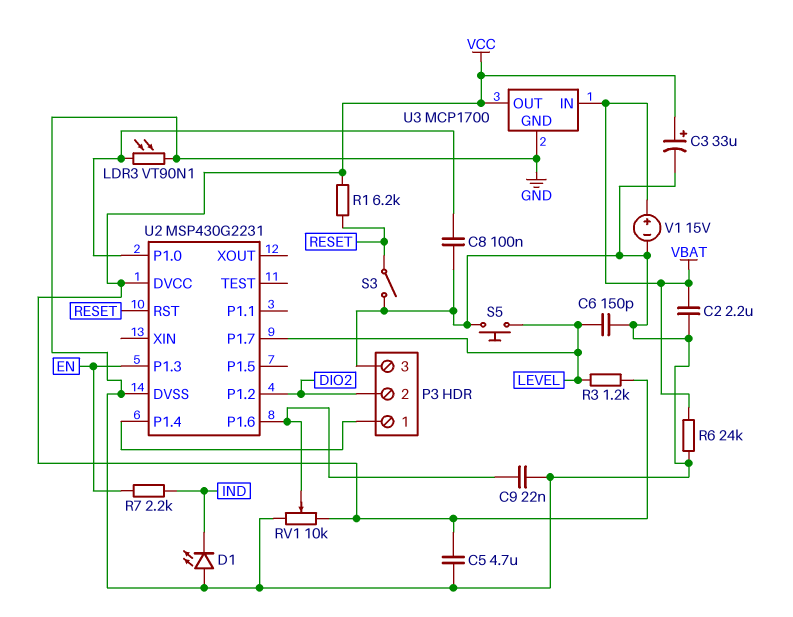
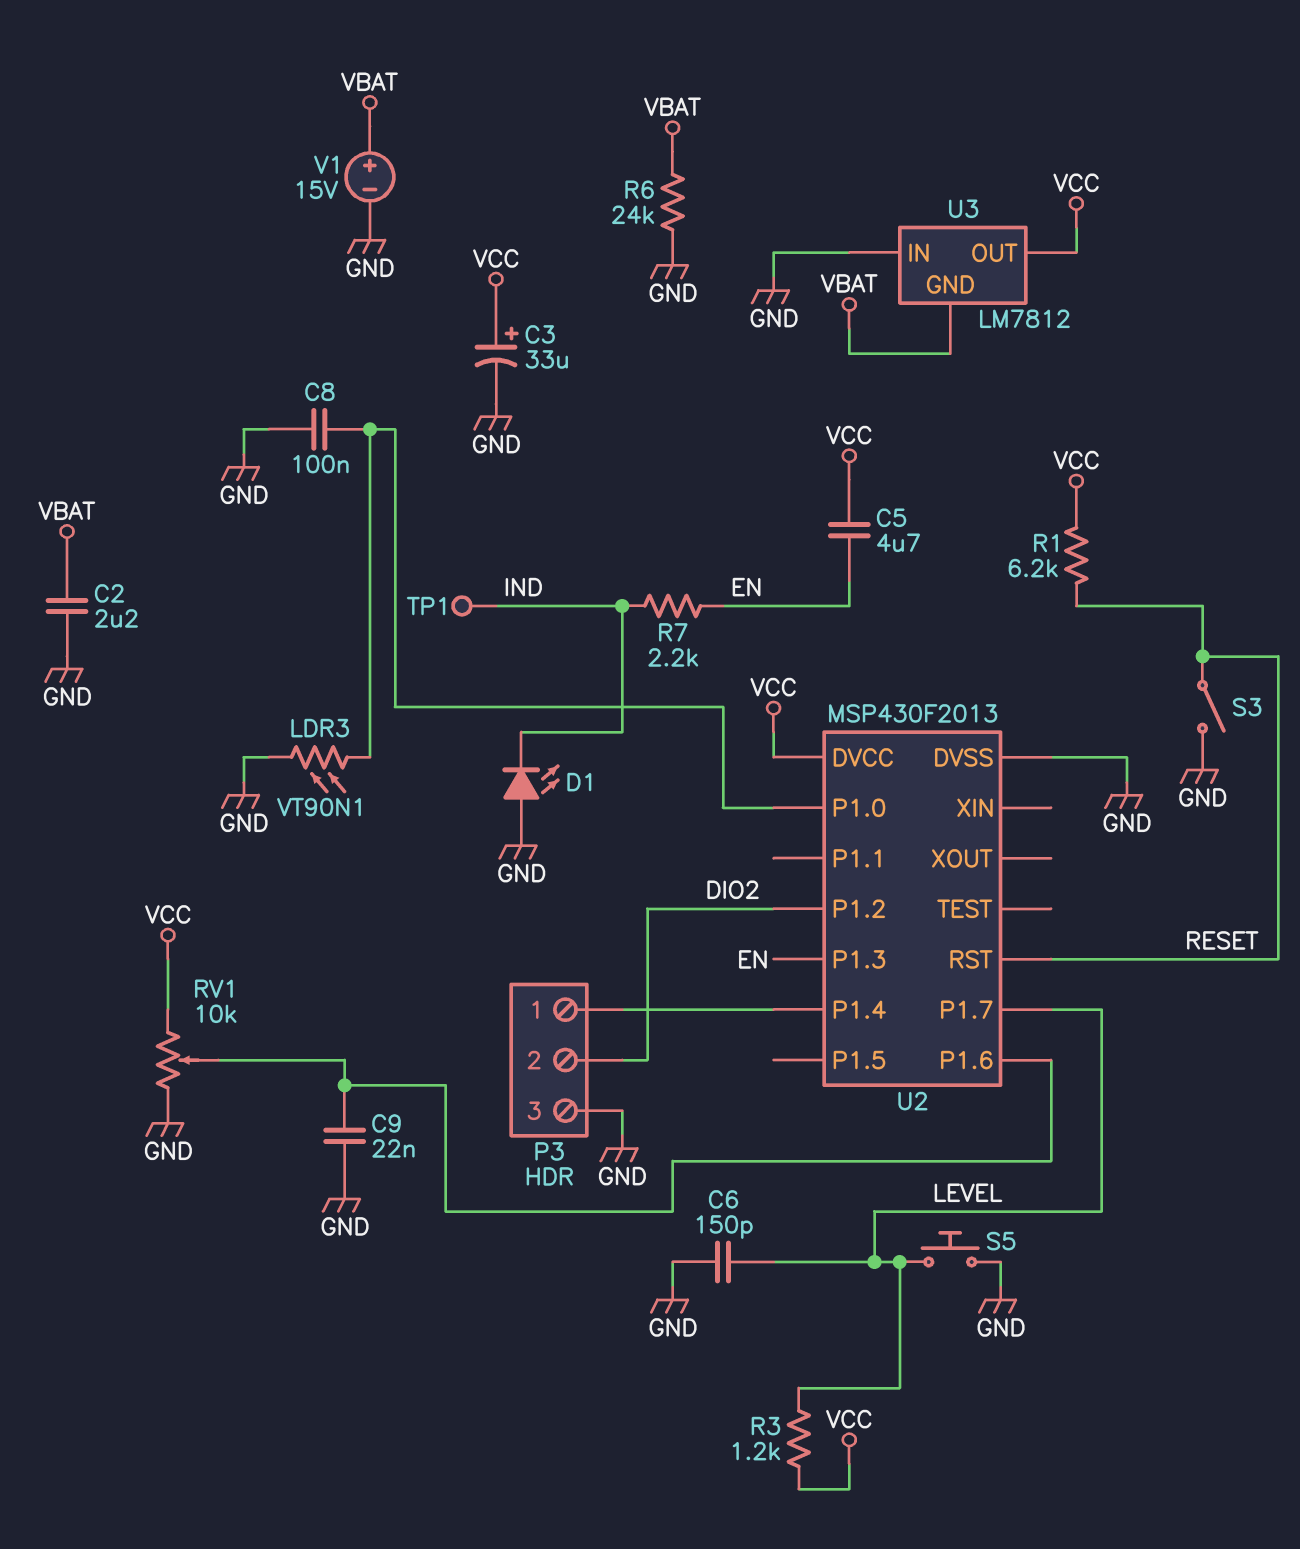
C5: 4.7uF (GND, VCC) -> 4.7uF (EN, VCC)
TP1: none -> test point (IND)
U2: MSP430G2231 -> MSP430F2013
U3: MCP1700 -> LM7812
U3 pin GND: GND -> VBAT
U3 pin IN: VBAT -> GND

